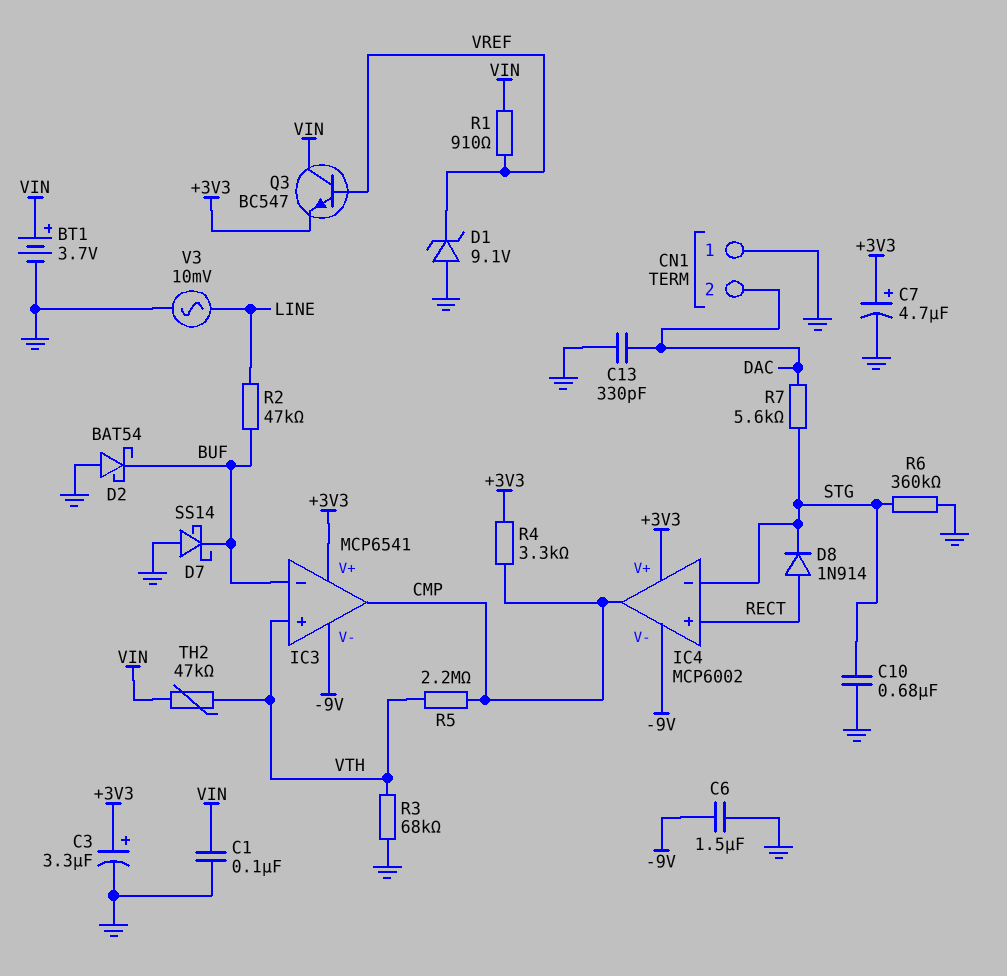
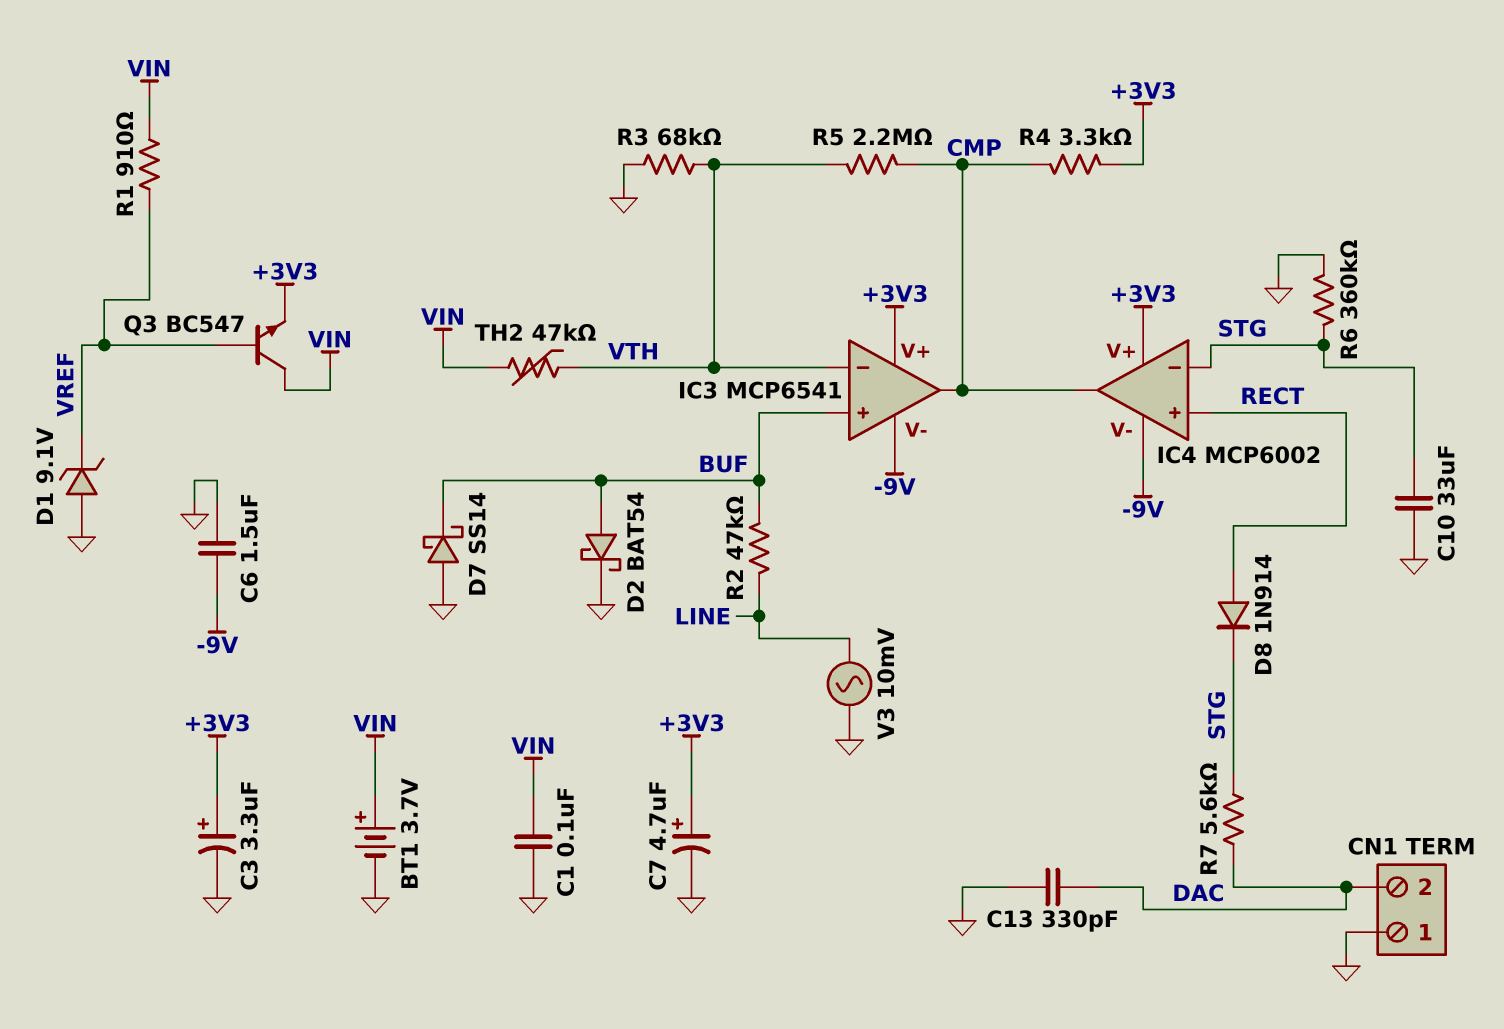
C10: 680nF (GND, STG) -> 33uF (GND, STG)
D2: schottky BAT54 (A GND, K BUF) -> schottky BAT54 (A BUF, K GND)
IC3 pin in+: VTH -> BUF
IC3 pin in-: BUF -> VTH

